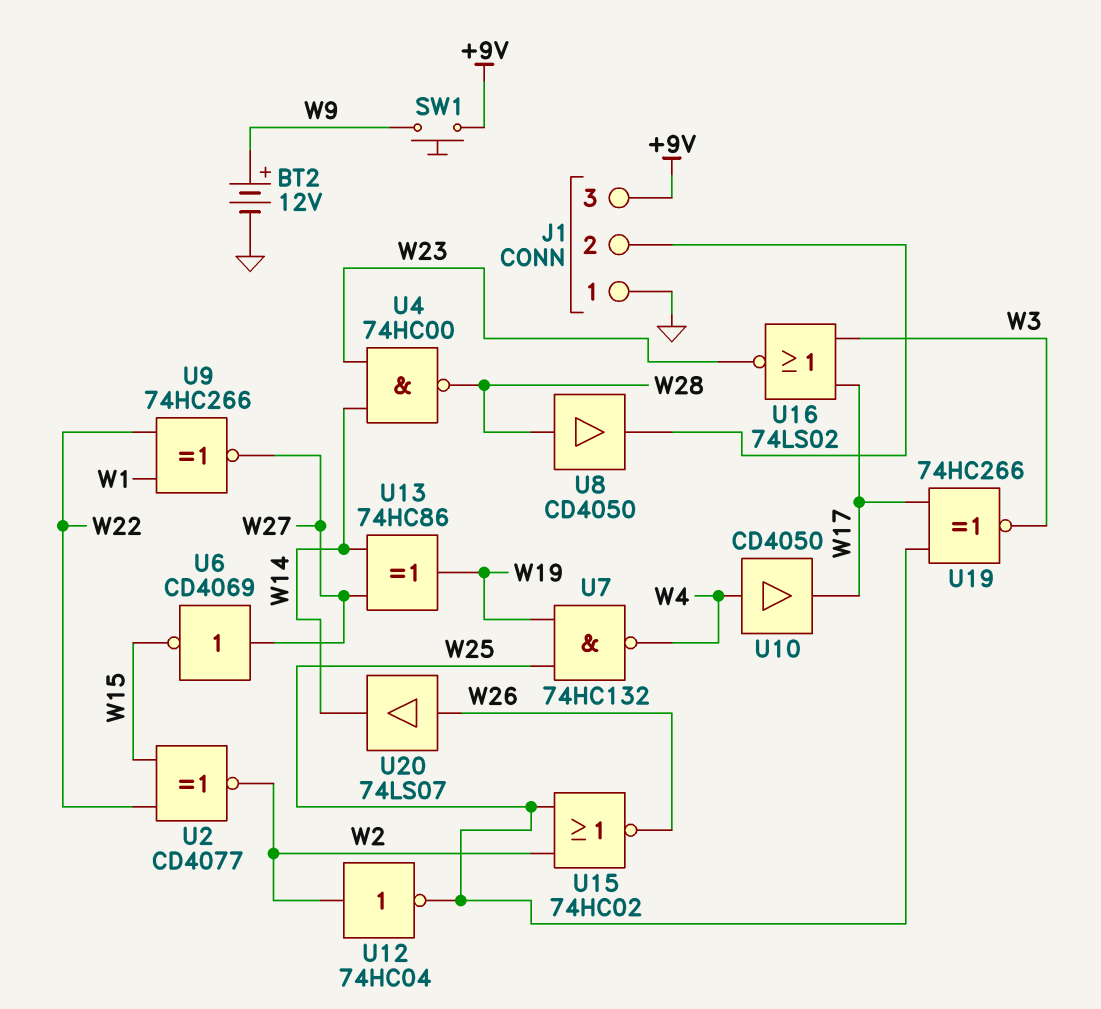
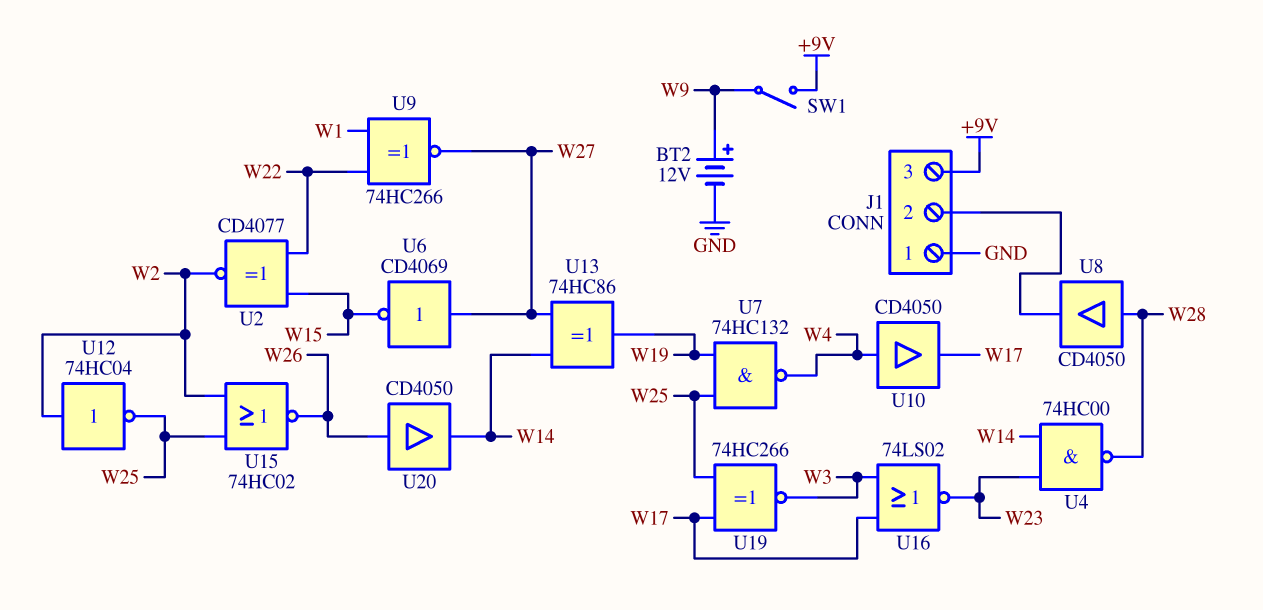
SW1: button (+9V, W9) -> switch (+9V, W9)
U20: buffer 74LS07 (in W26, out W14) -> buffer CD4050 (in W26, out W14)

